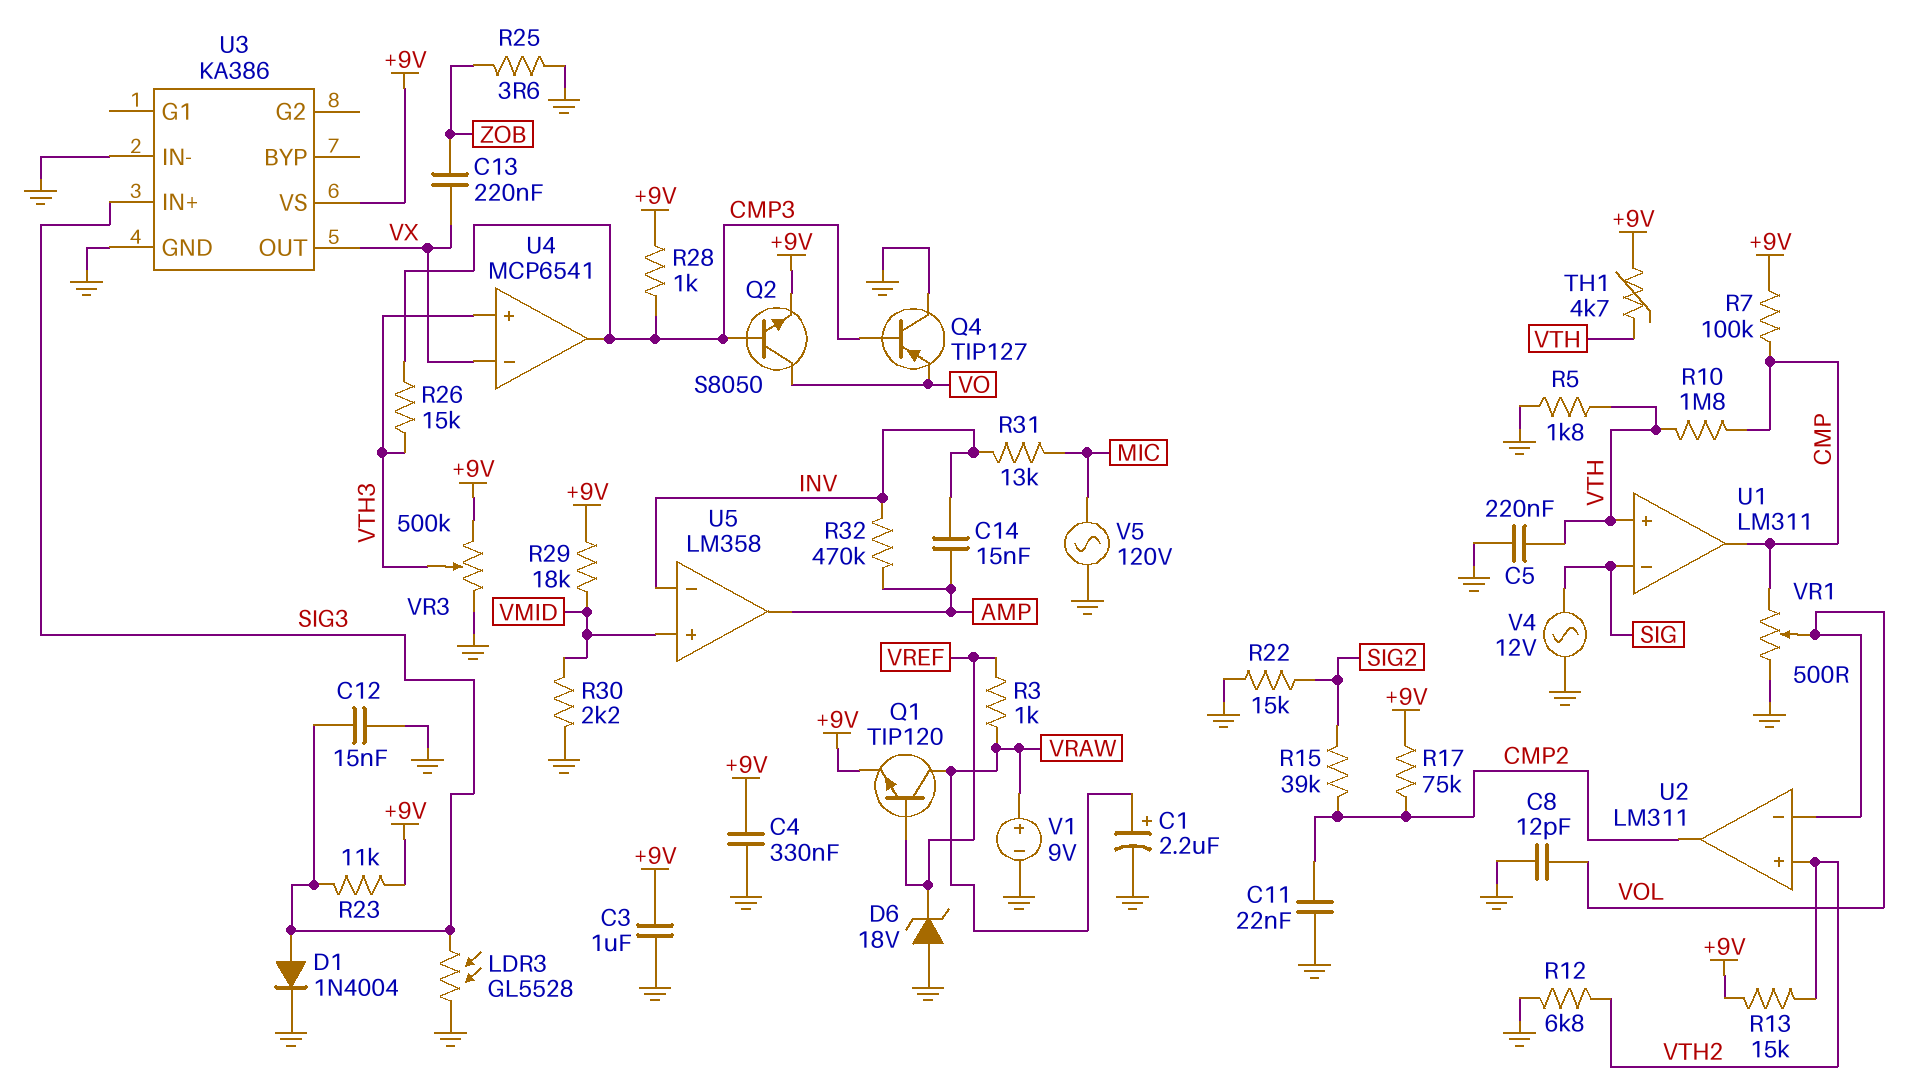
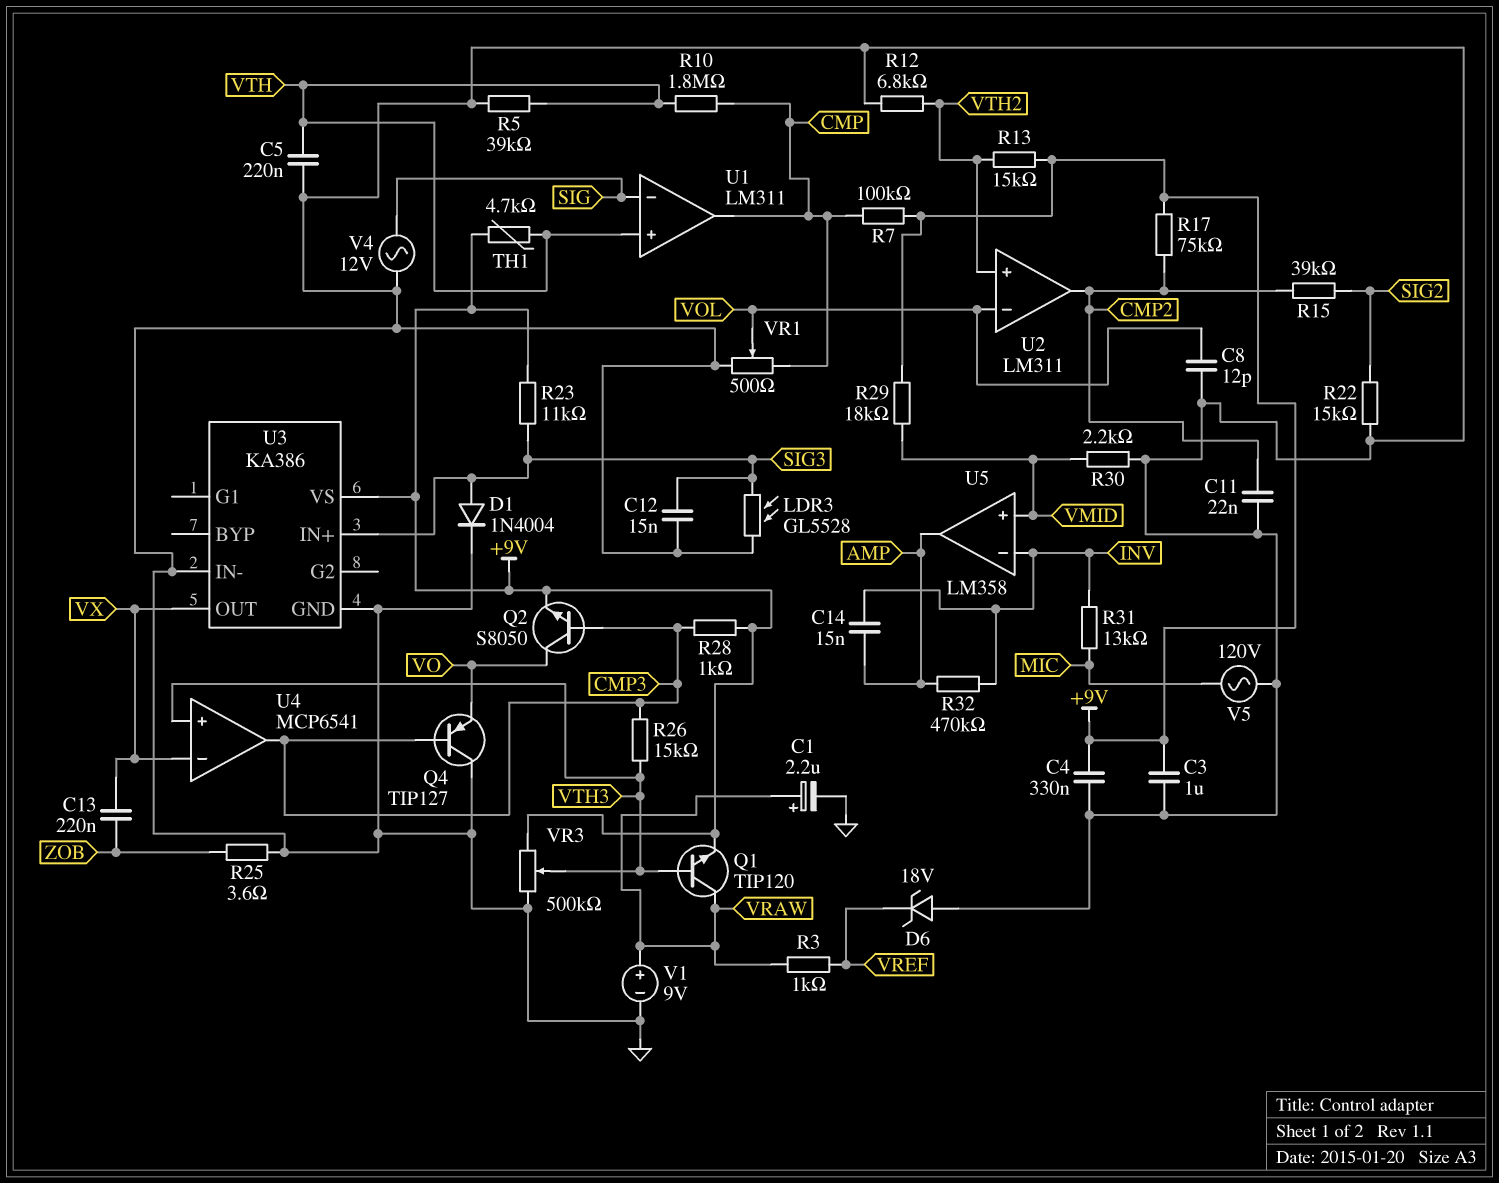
Q1: NPN TIP120 (B VREF, C VRAW, E +9V) -> NPN TIP120 (B VTH3, C VRAW, E +9V)
R5: 1.8k (GND, VTH) -> 39k (GND, VTH)

